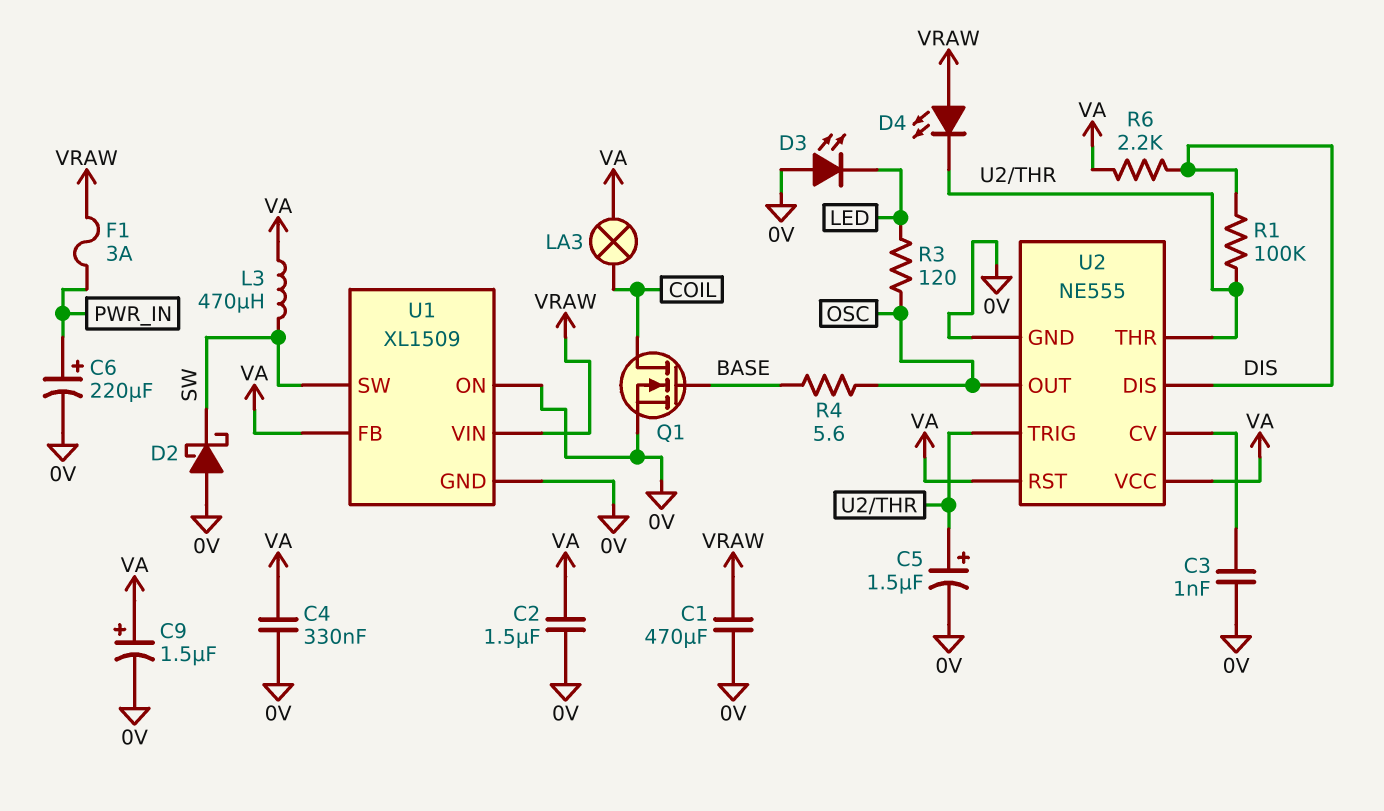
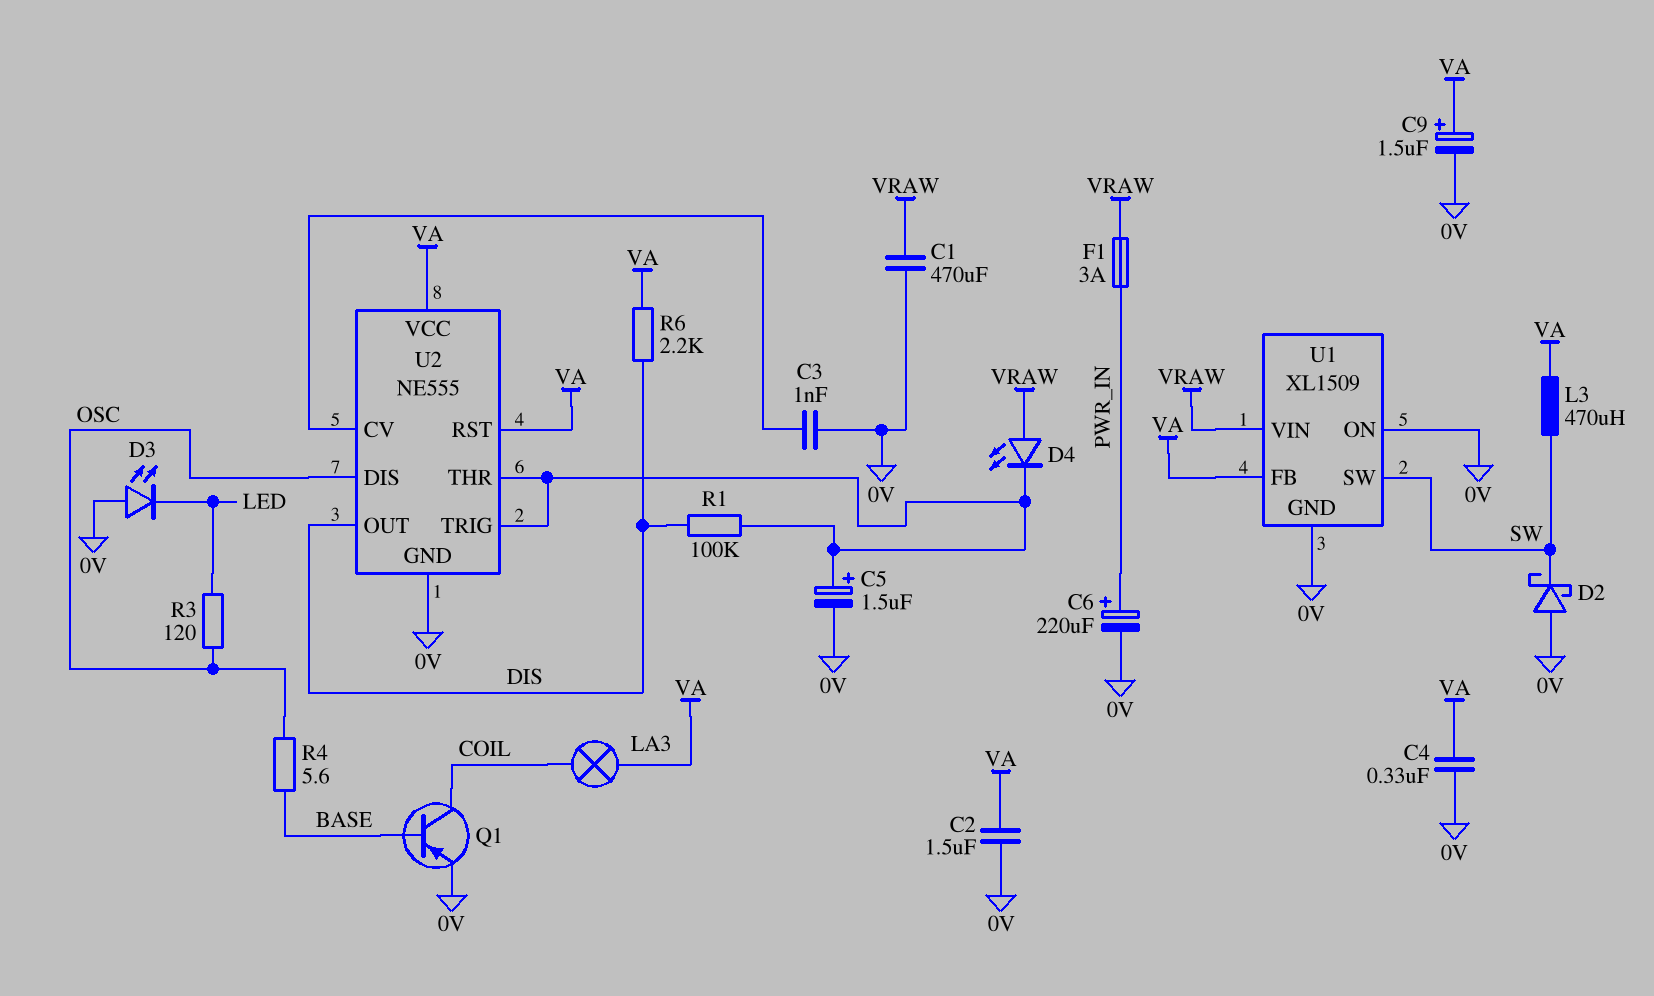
Q1: NMOS (G BASE, D COIL, S 0V) -> PNP (B BASE, C COIL, E 0V)
U2 pin DIS: DIS -> OSC
U2 pin OUT: OSC -> DIS

